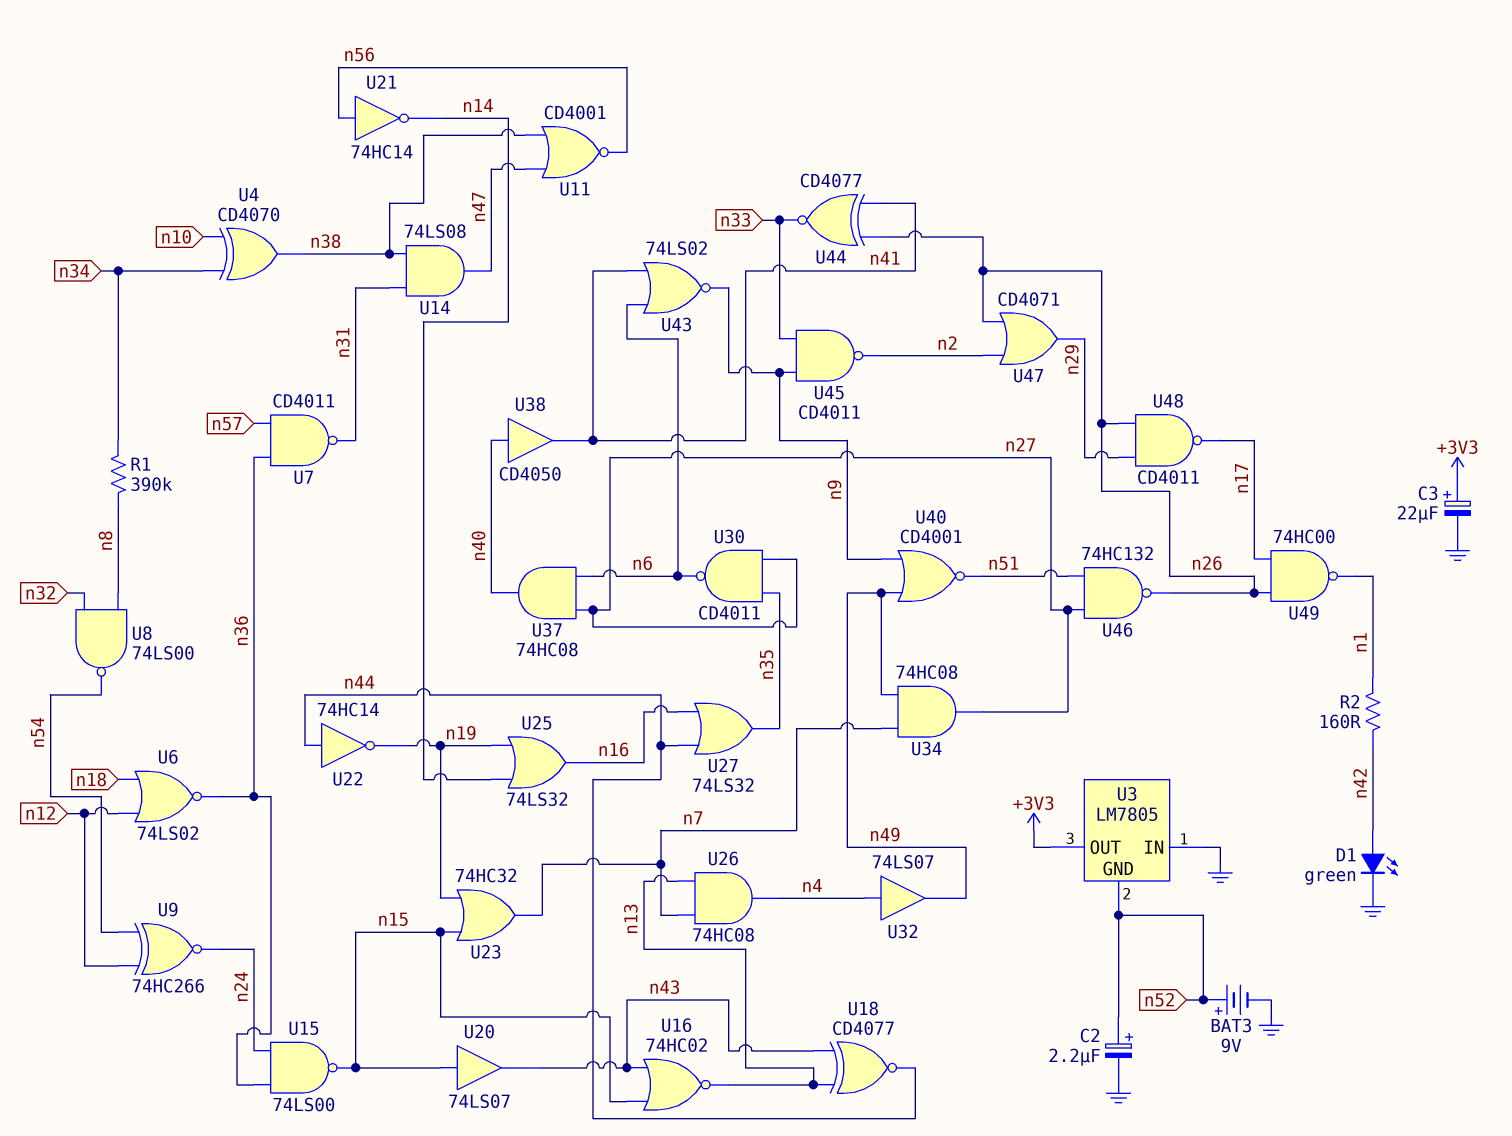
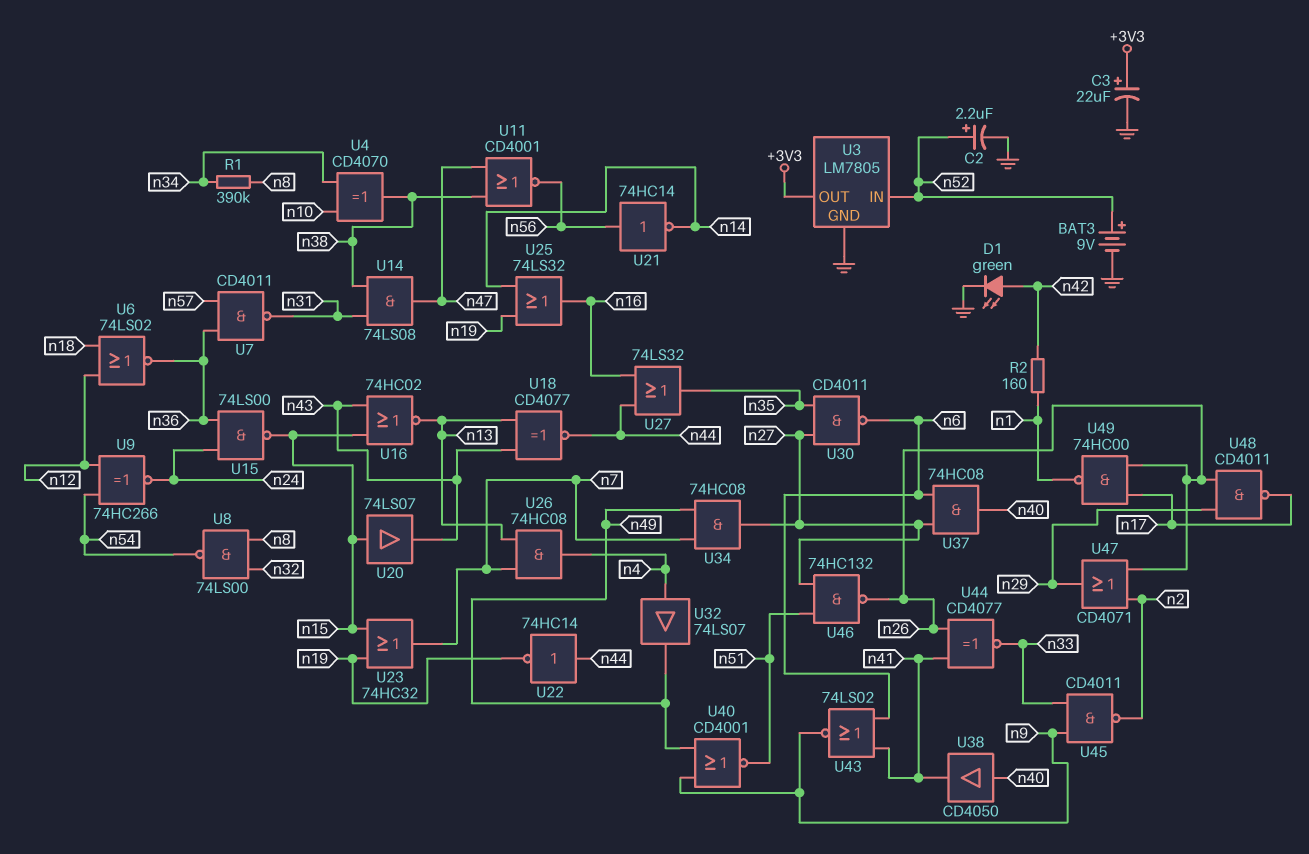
U3 pin GND: n52 -> GND
U3 pin IN: GND -> n52

